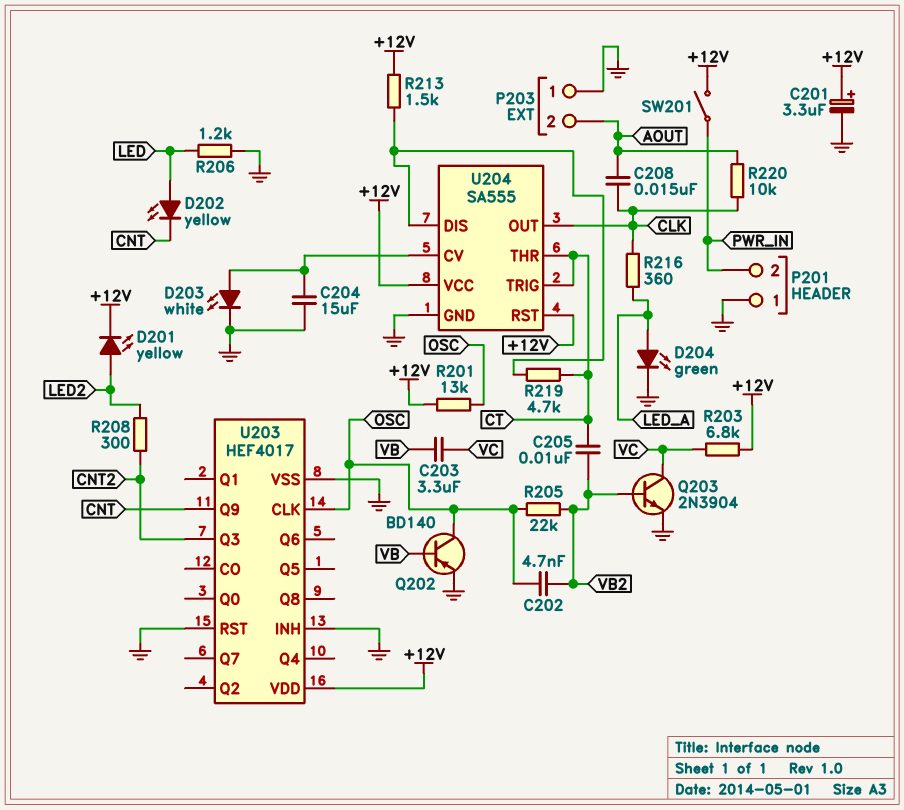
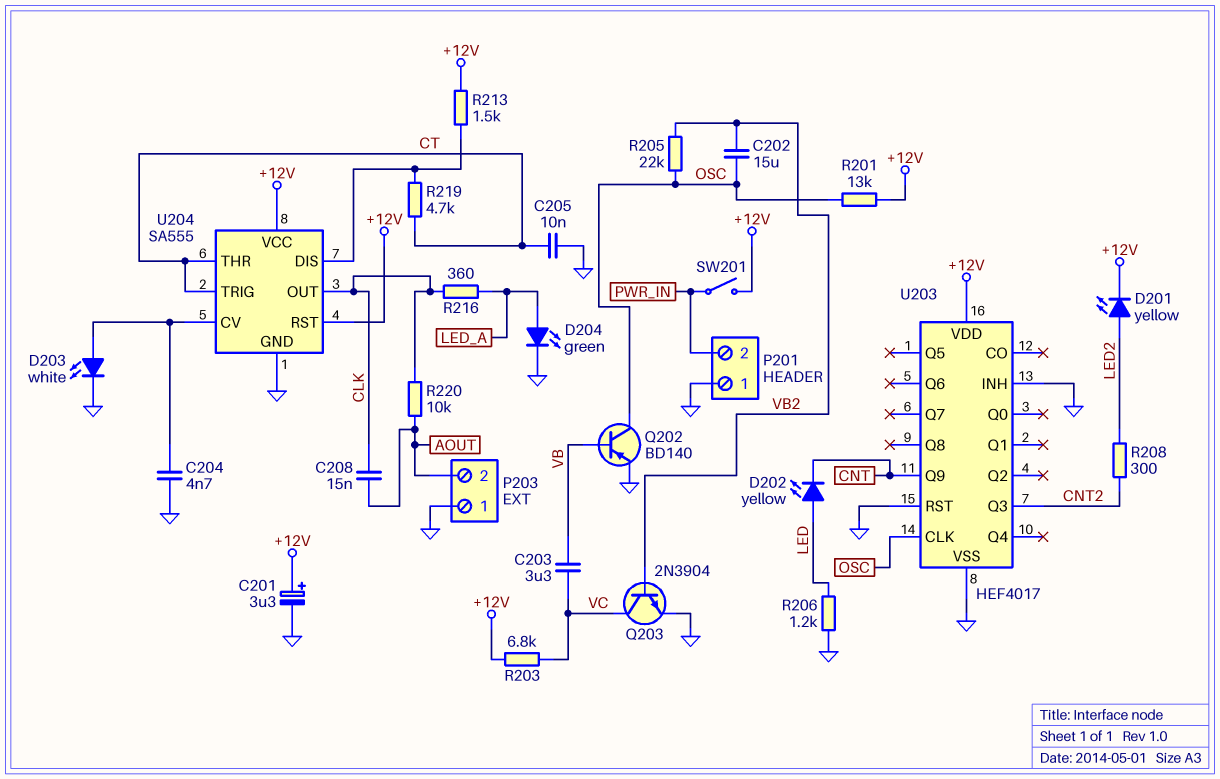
C202: 4.7nF (OSC, VB2) -> 15uF (OSC, VB2)
C204: 15uF (GND, U204/CV) -> 4.7nF (GND, U204/CV)
C205: 10nF (CT, VB2) -> 10nF (CT, GND)

